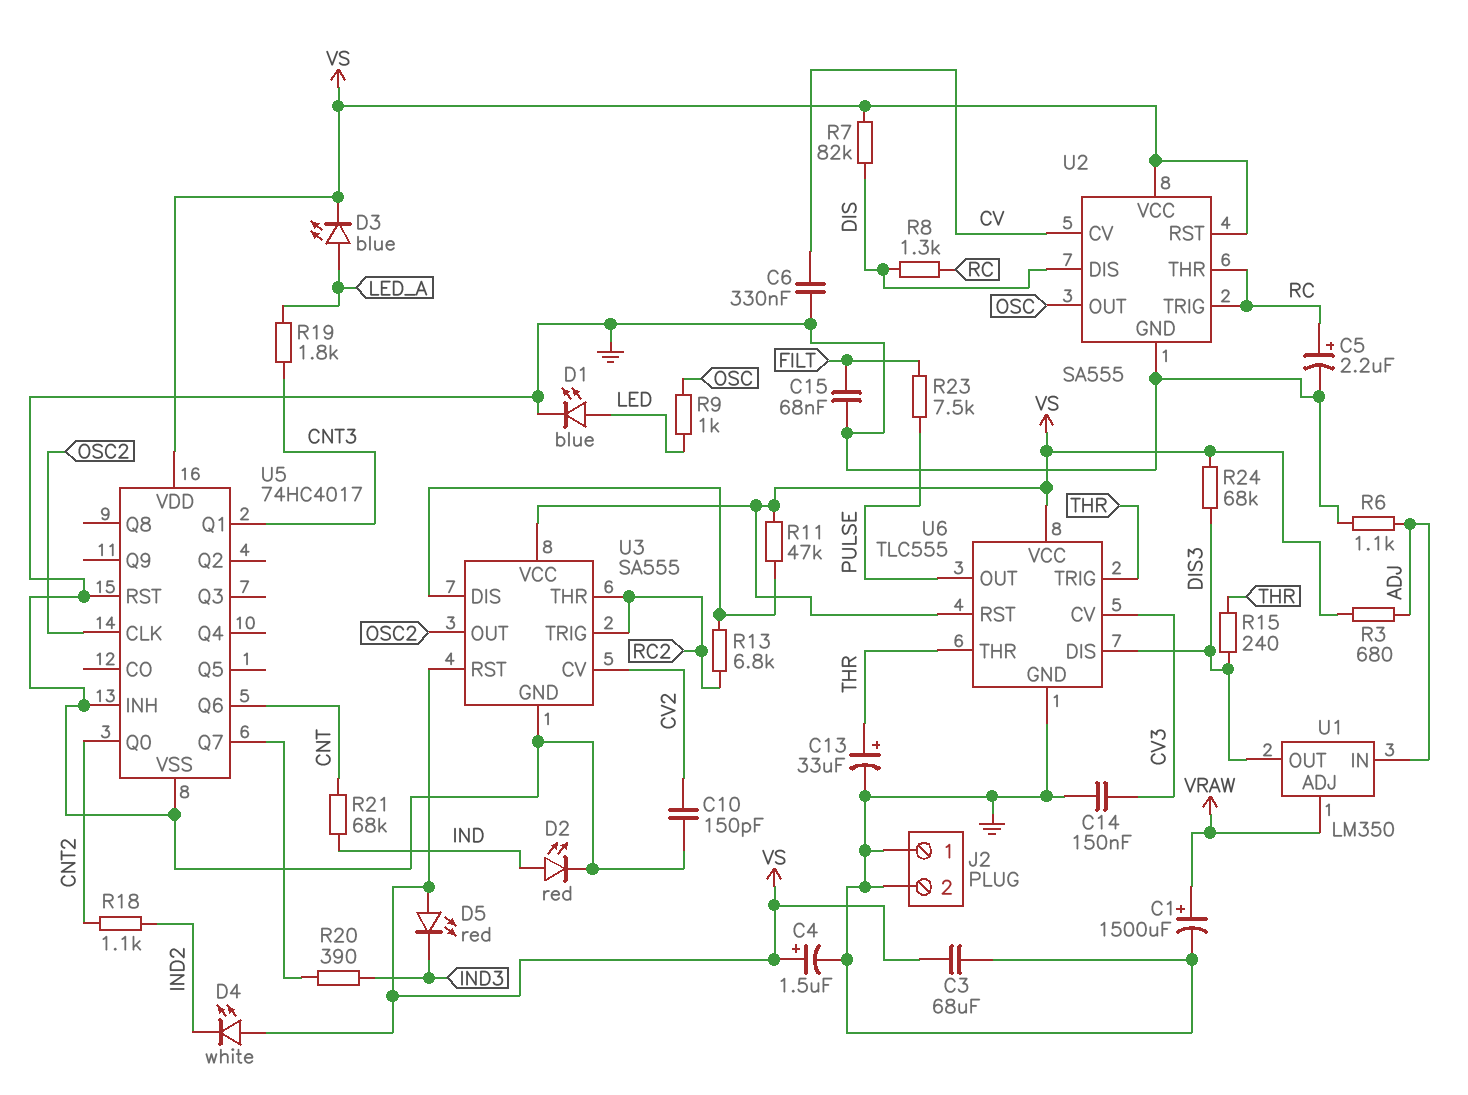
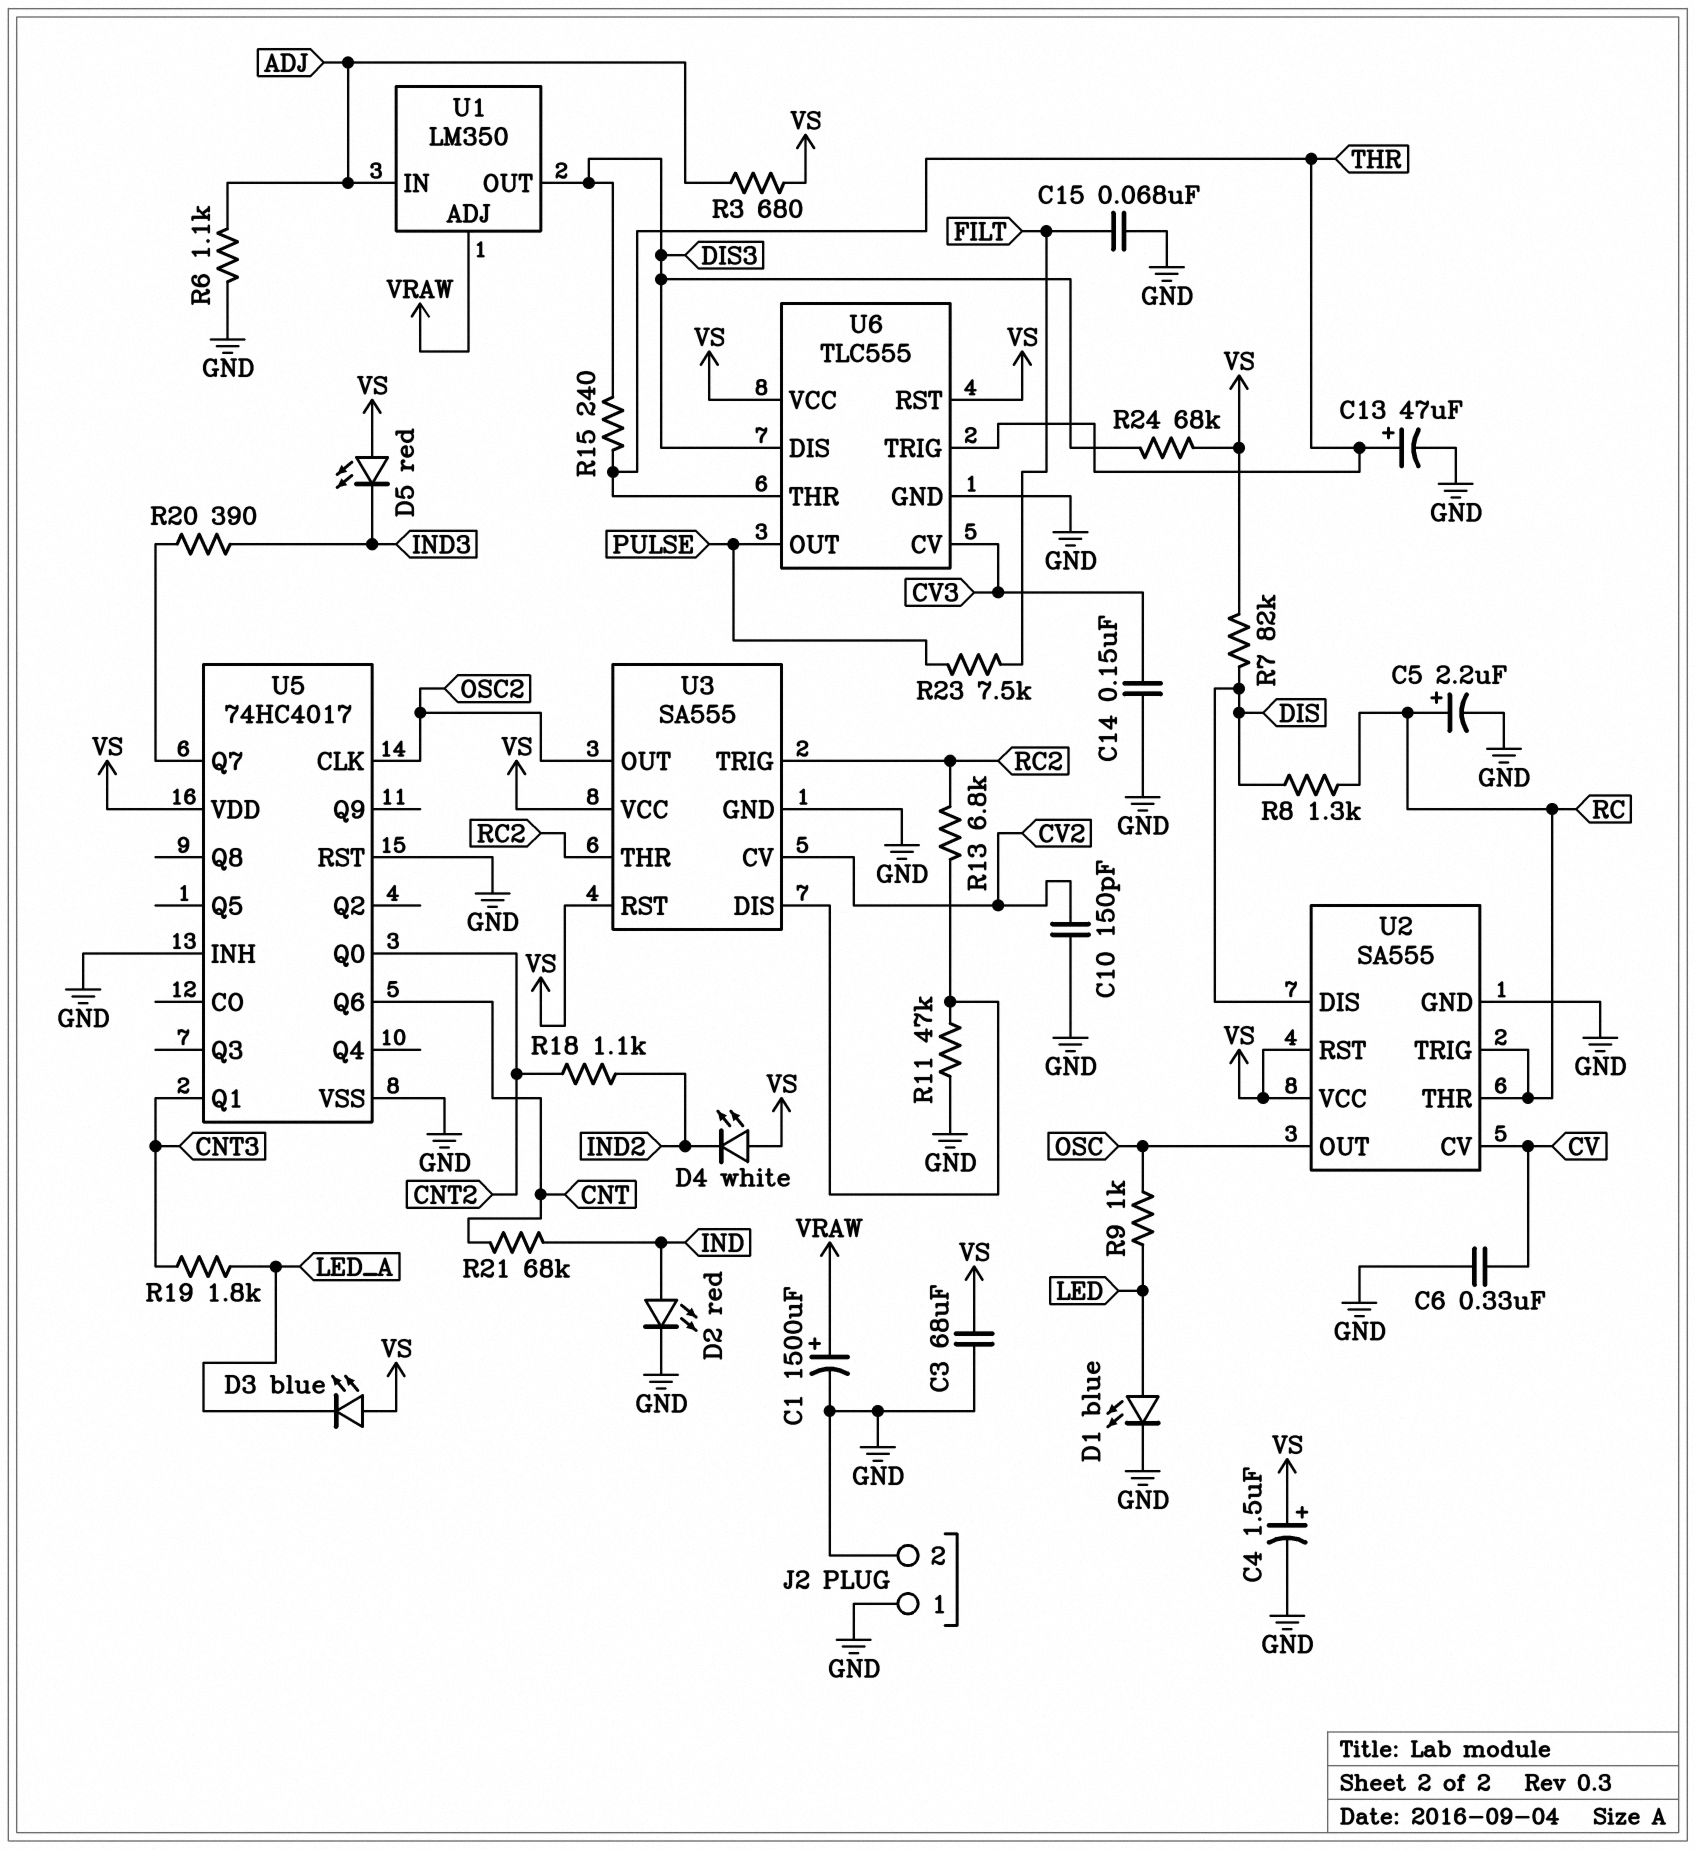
C13: 33uF (plus THR, minus GND) -> 47uF (plus THR, minus GND)
D3: LED blue (A LED_A, K VS) -> LED blue (A VS, K LED_A)
R11: 47k (U3/DIS, VS) -> 47k (GND, U3/DIS)

